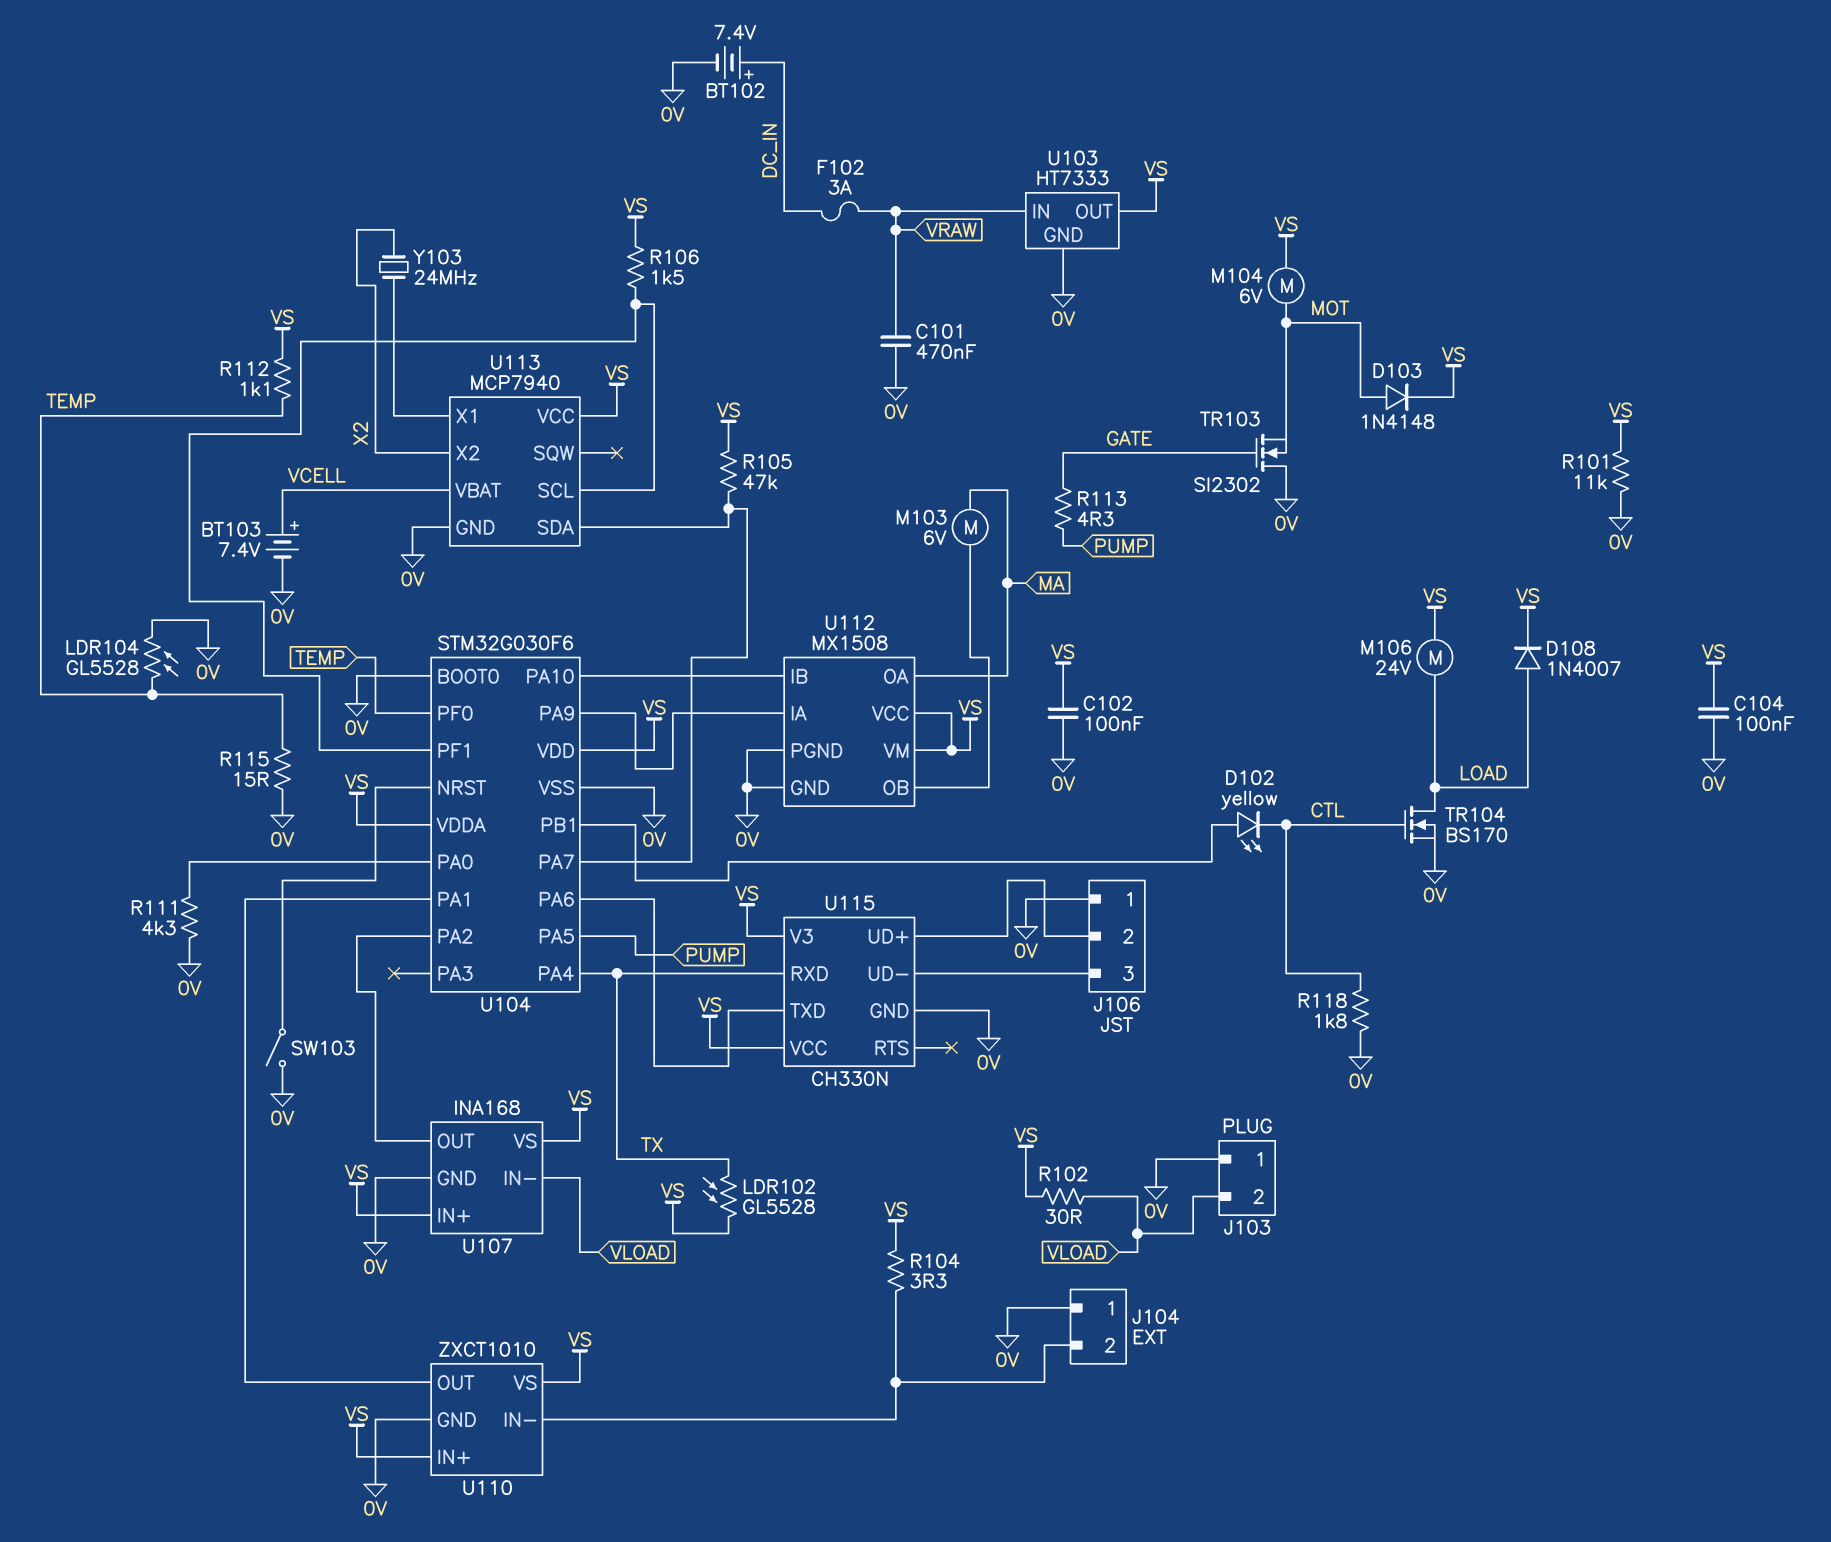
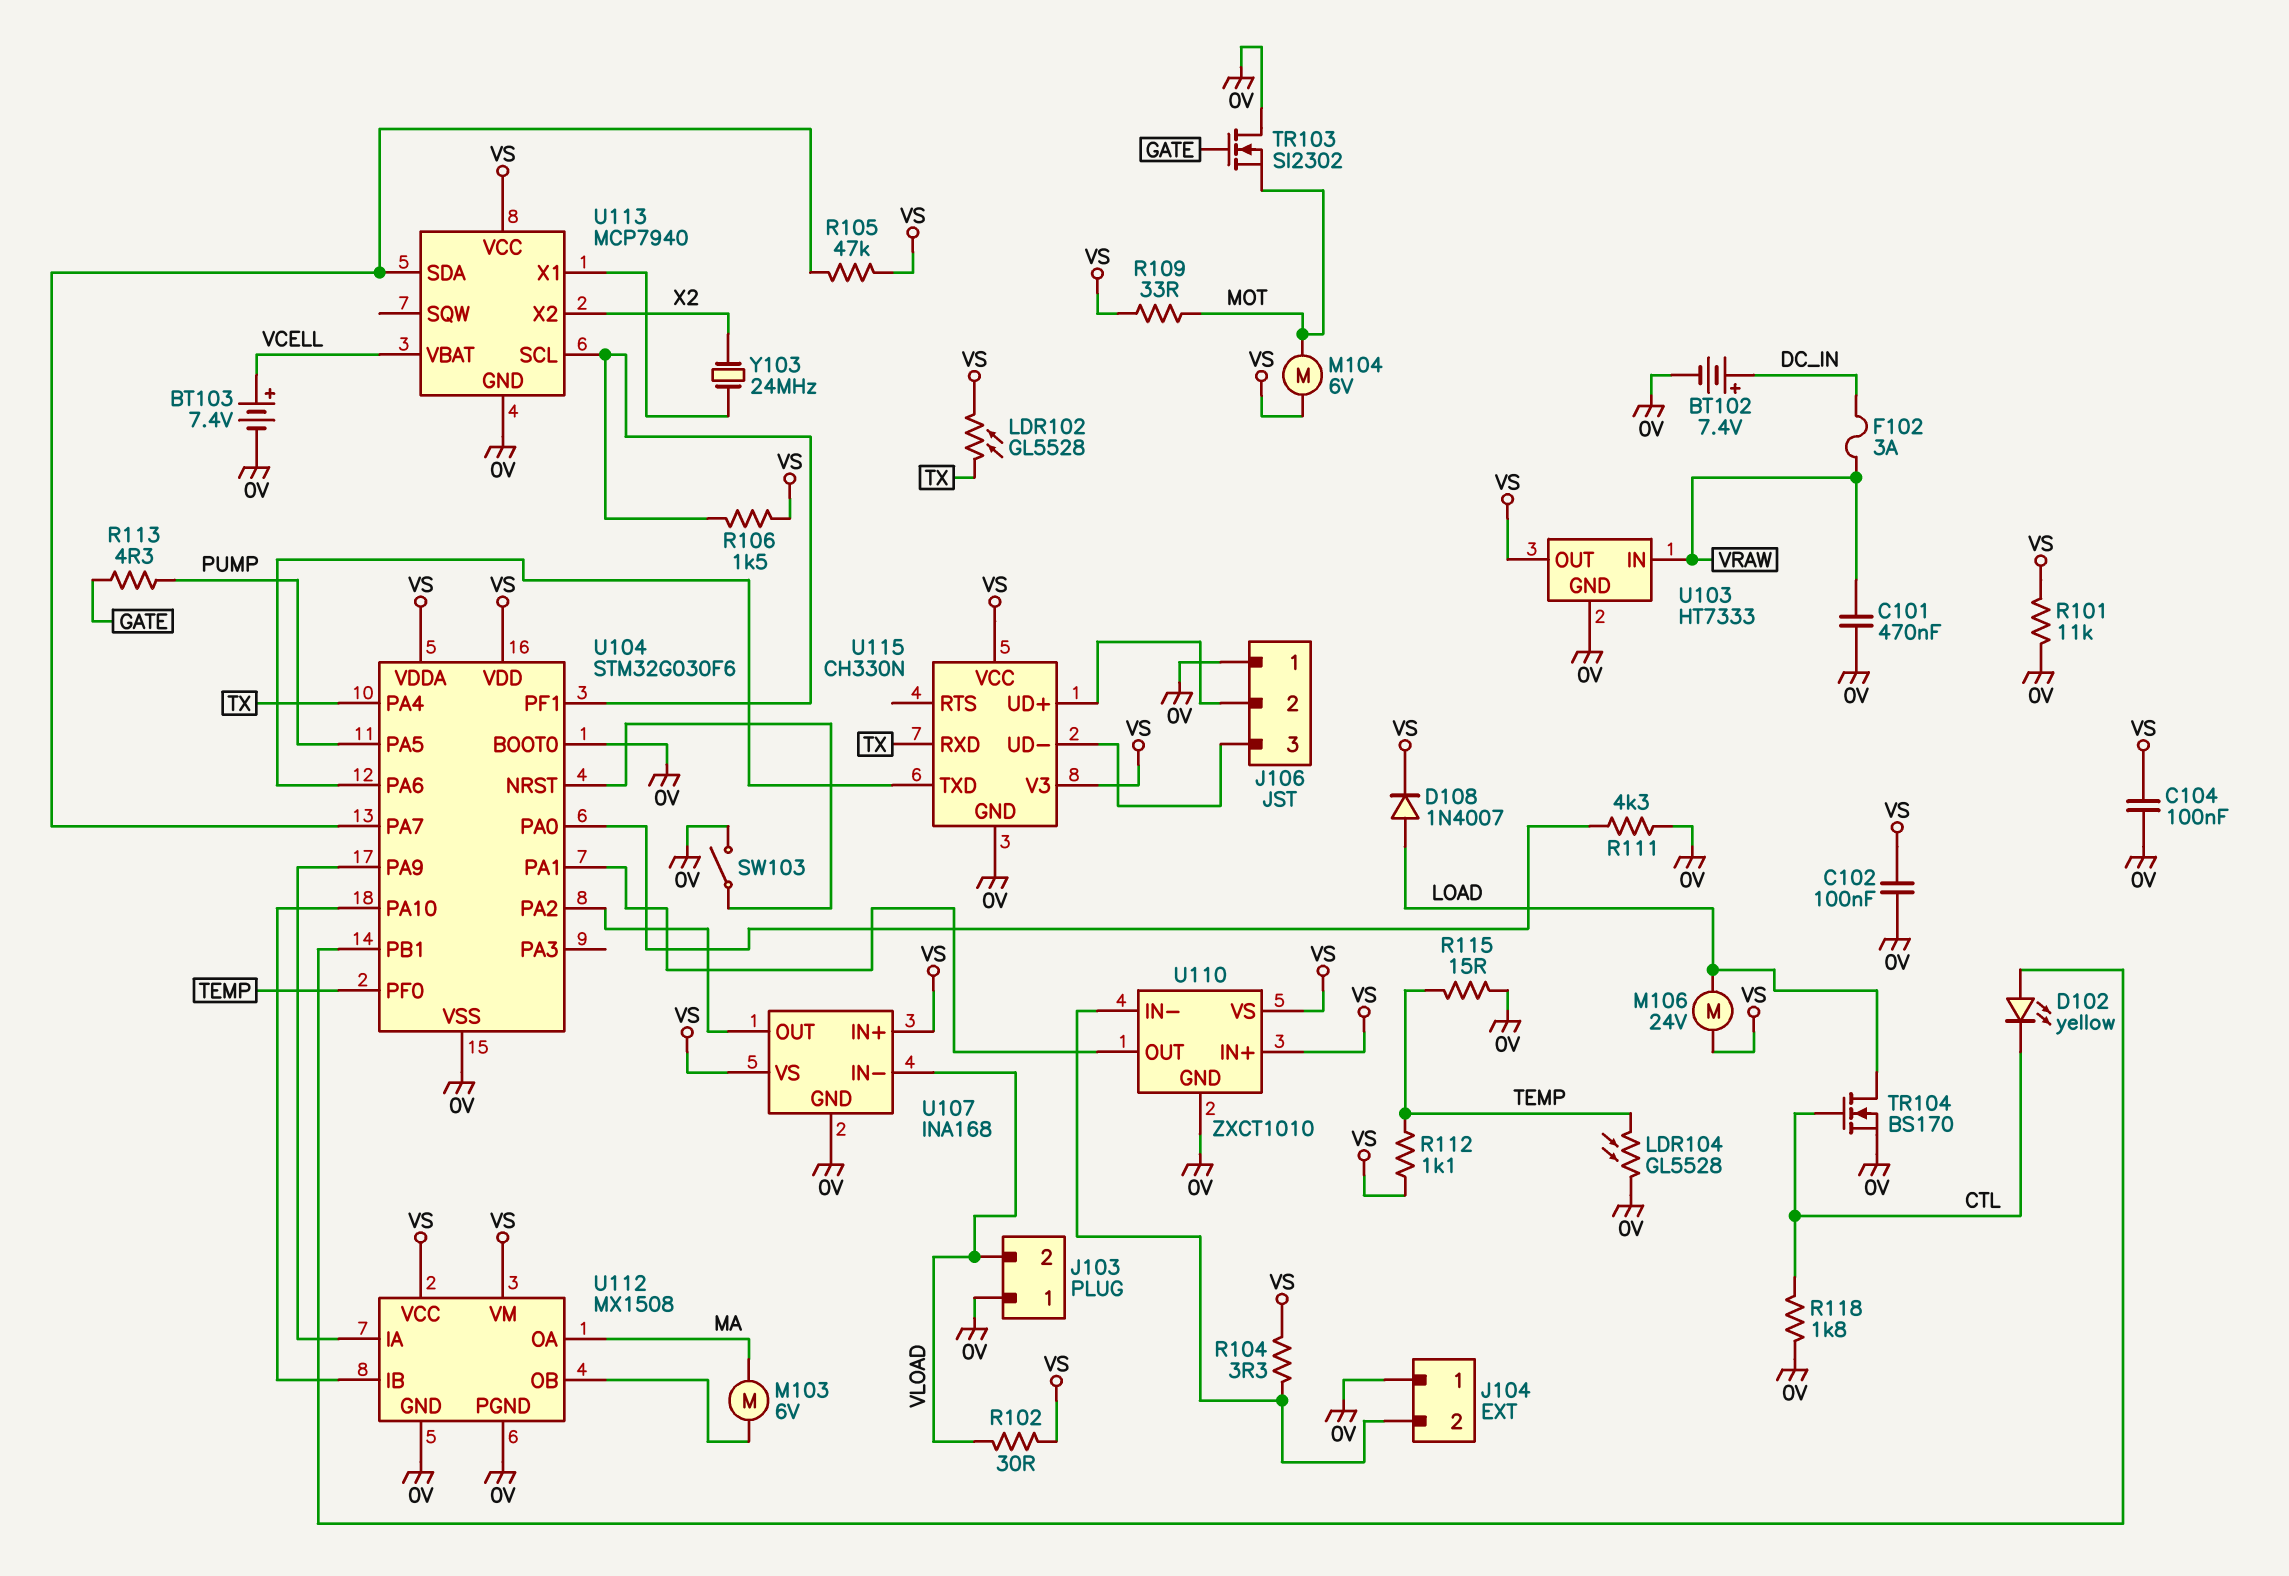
D103: diode 1N4148 (A MOT, K VS) -> none
R109: none -> 33 (MOT, VS)

